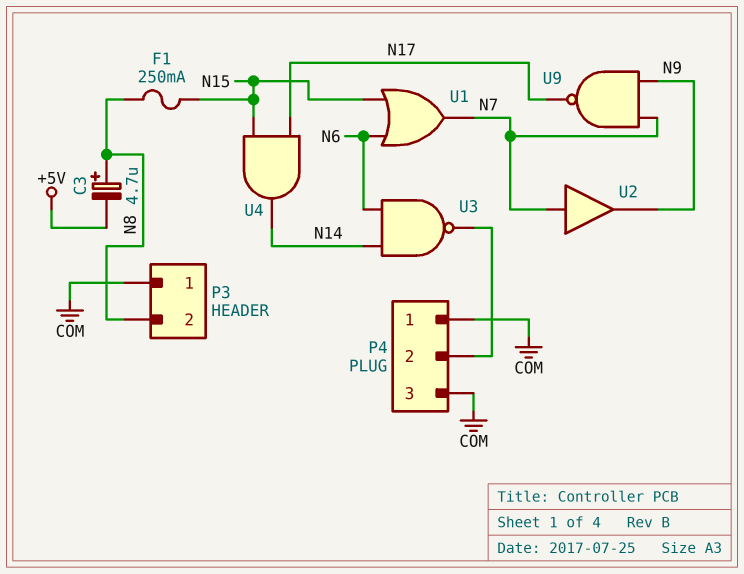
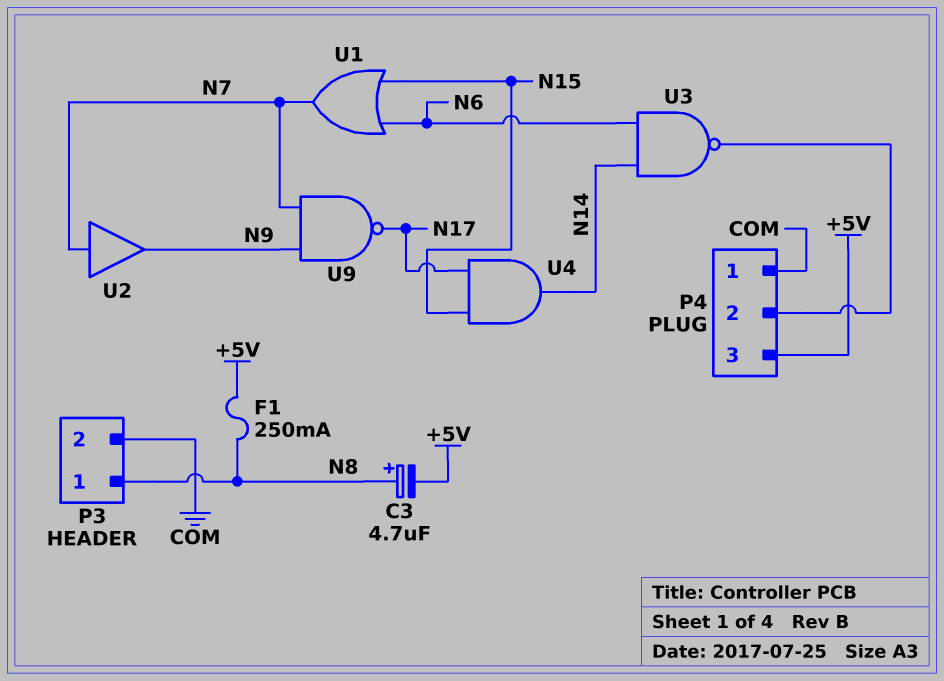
F1: 250mA (N8, N15) -> 250mA (+5V, N8)
P3 pin 1: COM -> N8
P3 pin 2: N8 -> COM
P4 pin 3: COM -> +5V

